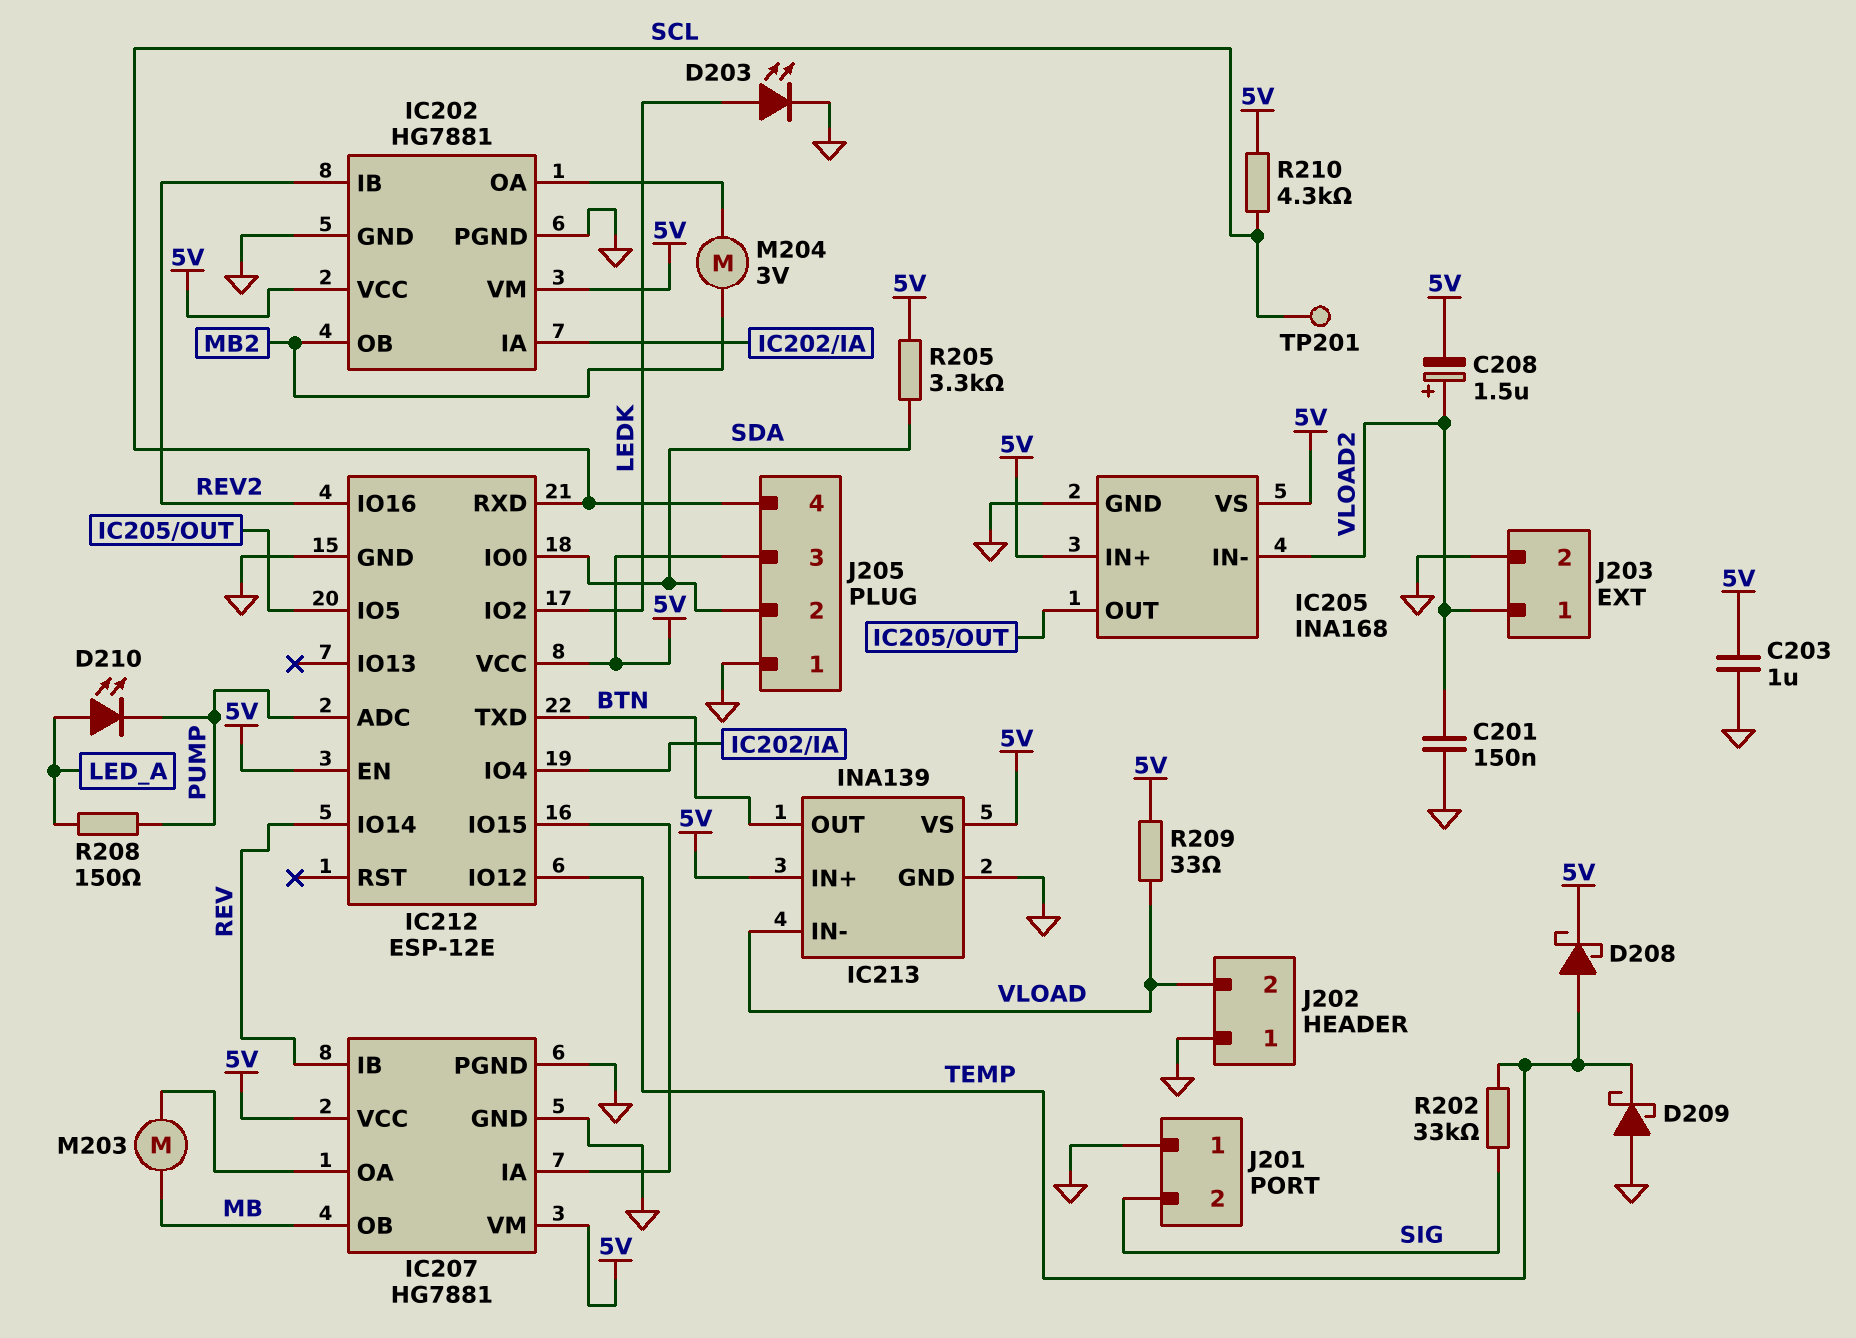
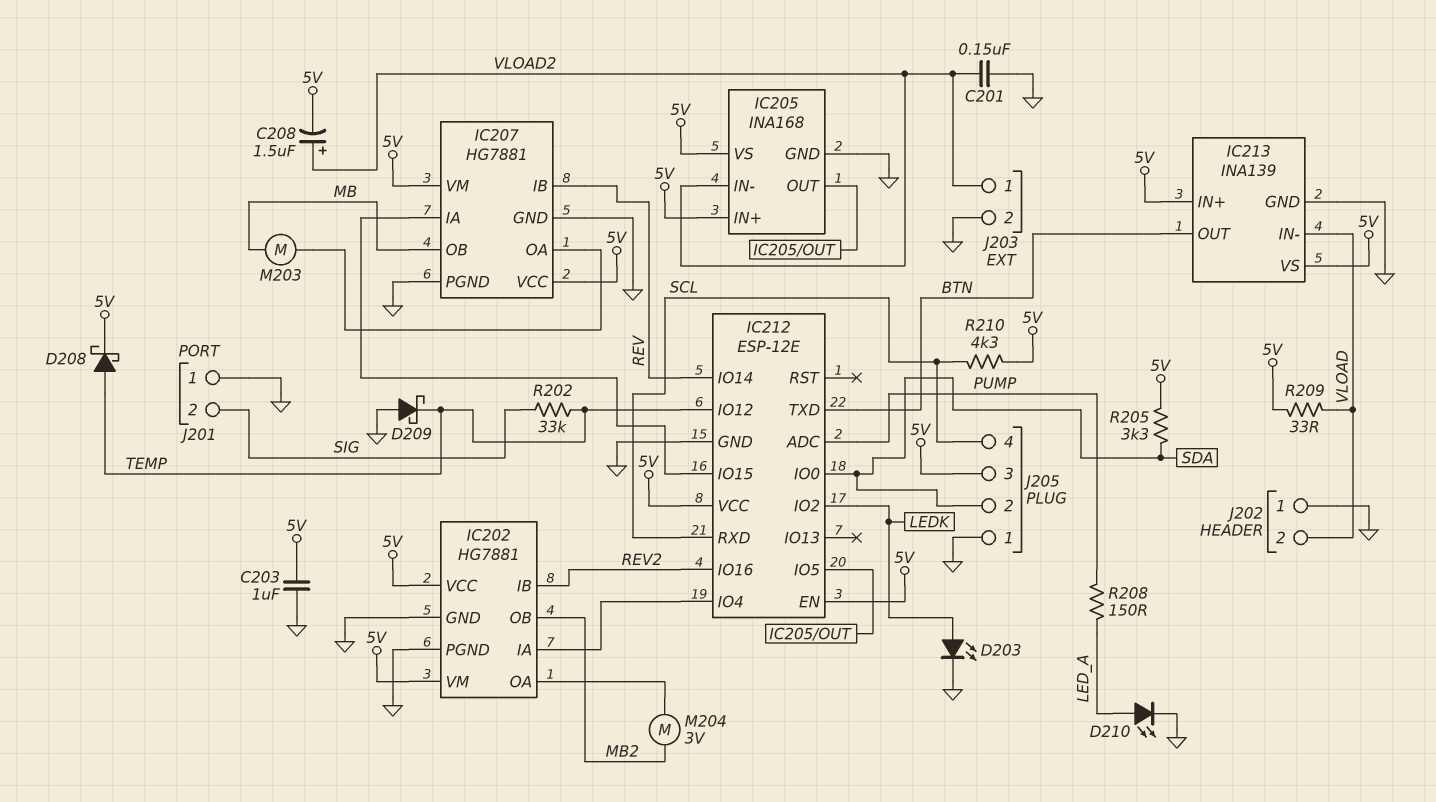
D210: LED (A LED_A, K PUMP) -> LED (A LED_A, K GND)
TP201: test point (SCL) -> none

